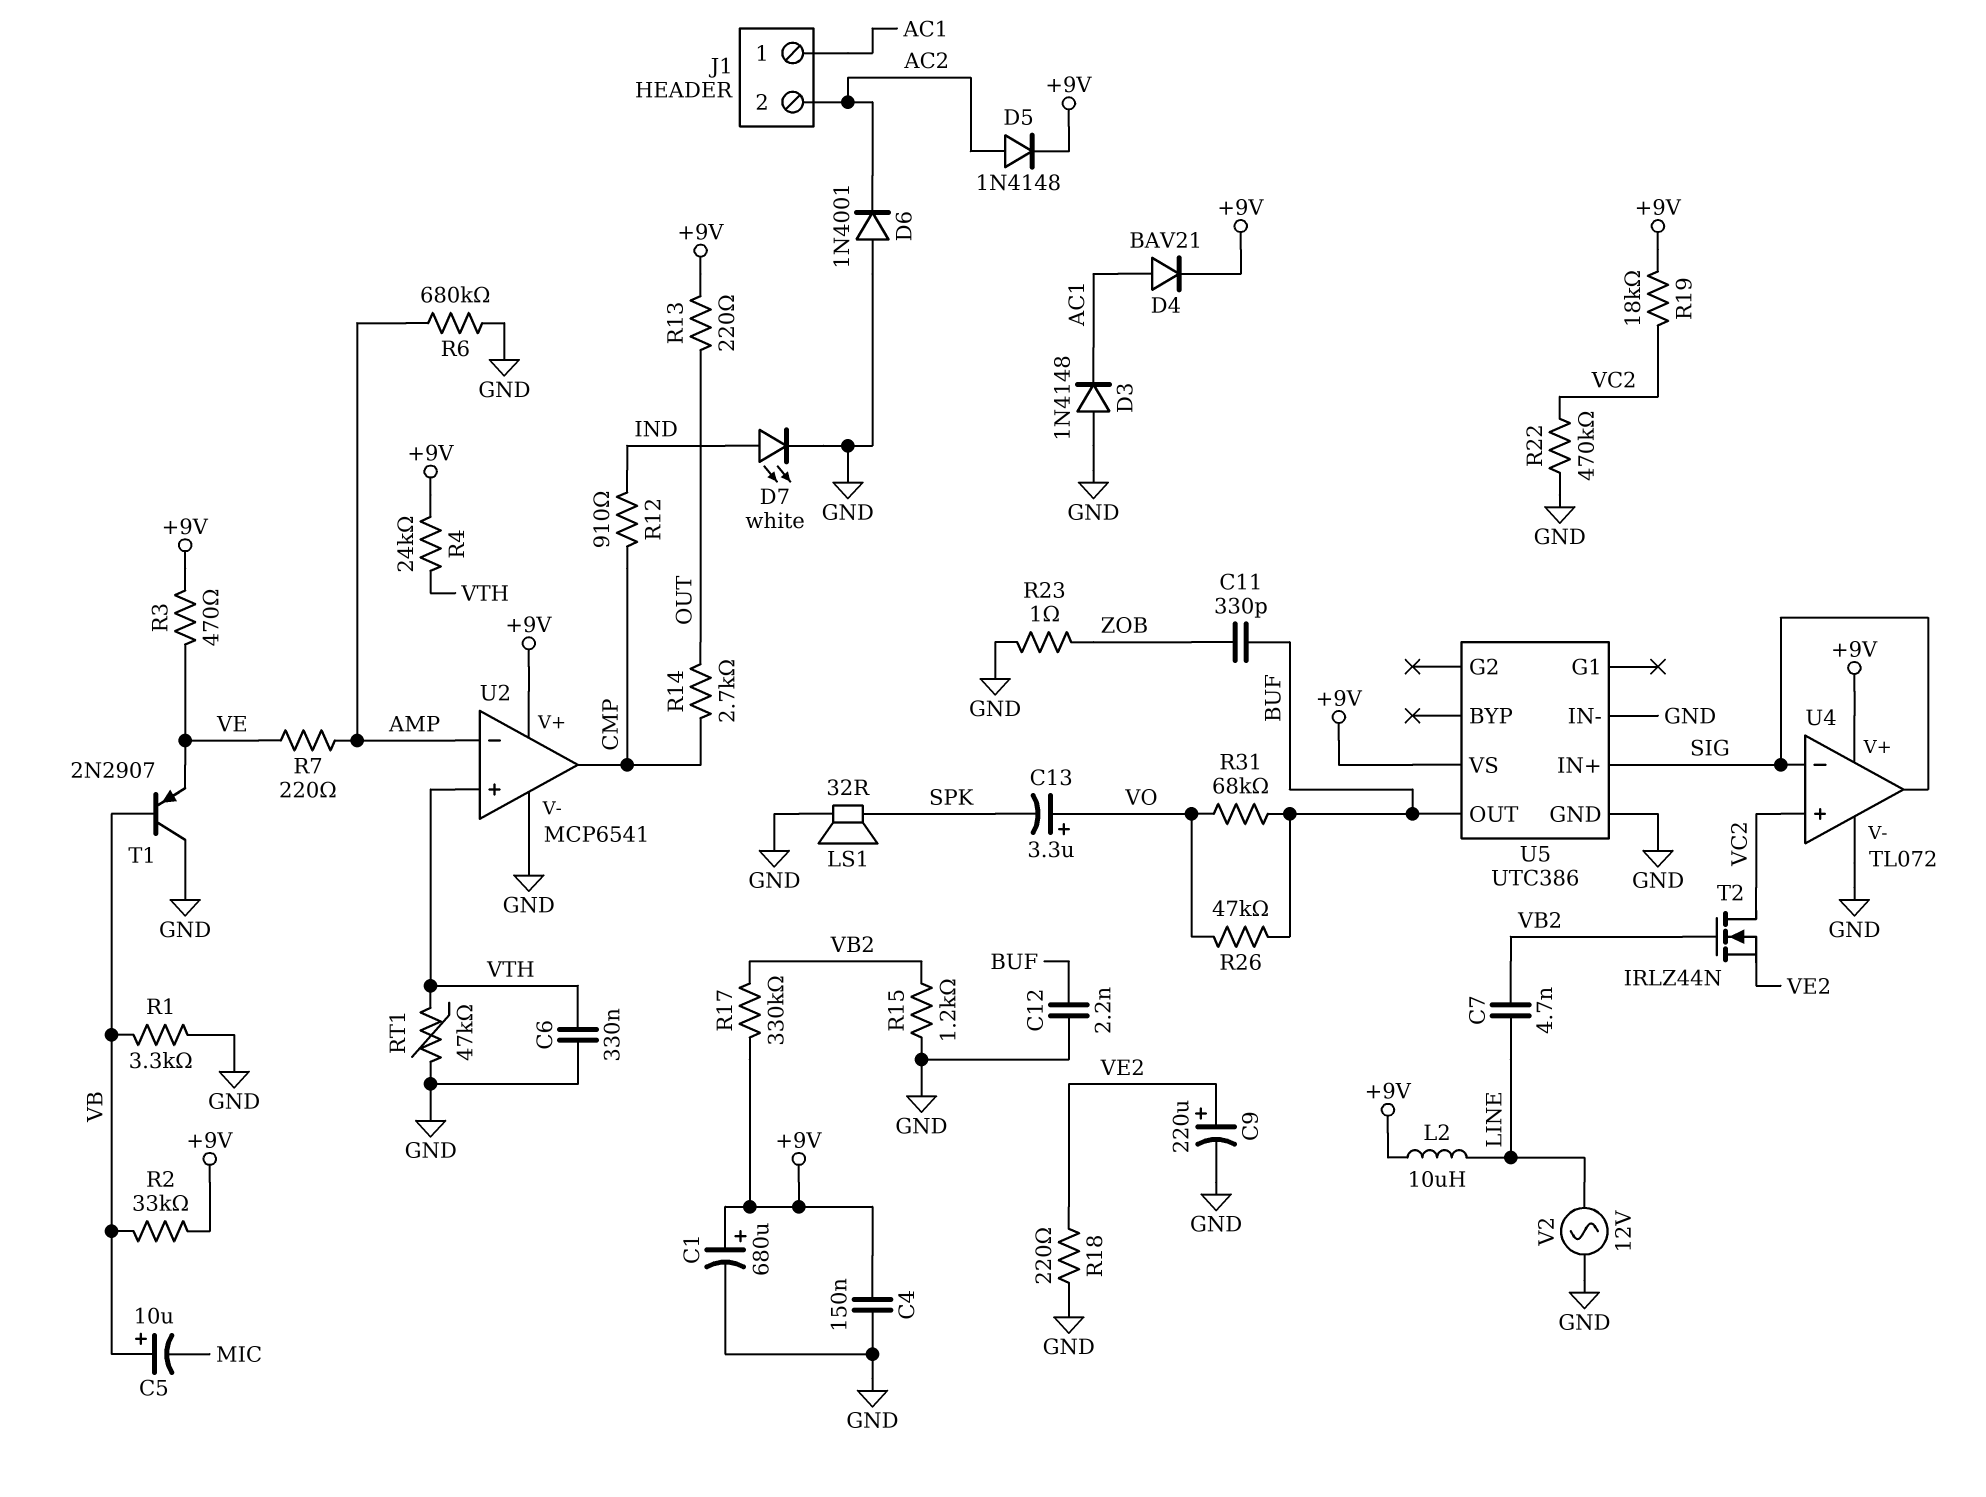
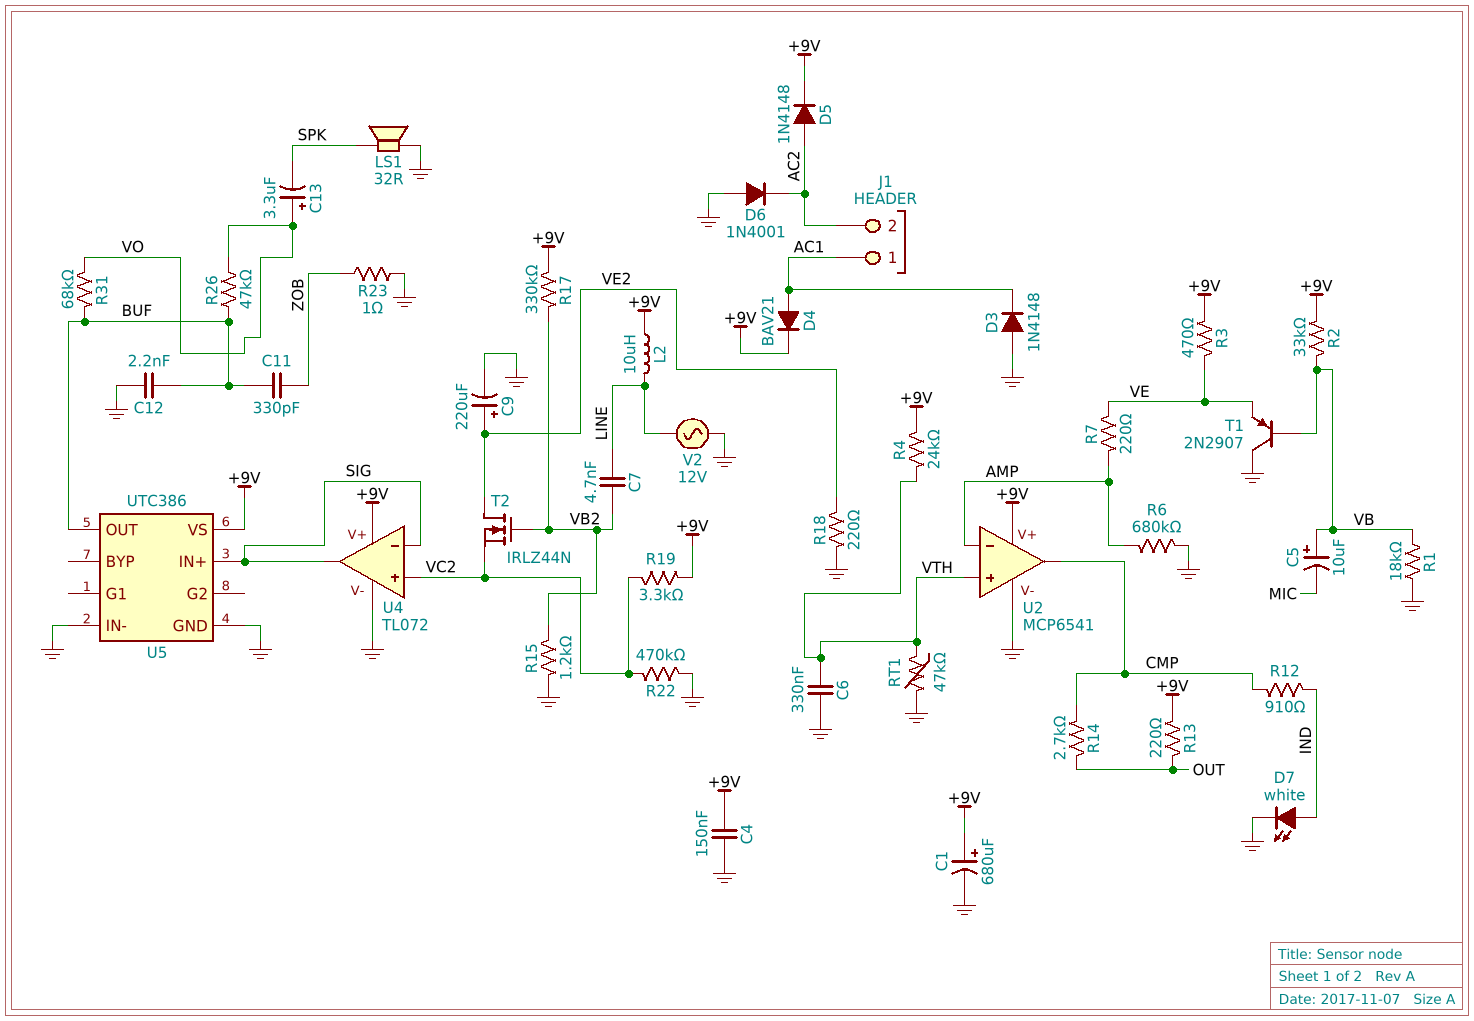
R1: 3.3k (GND, VB) -> 18k (GND, VB)
R19: 18k (+9V, VC2) -> 3.3k (+9V, VC2)
T2: NMOS IRLZ44N (G VB2, D VC2, S VE2) -> NMOS IRLZ44N (G VB2, D VE2, S VC2)

